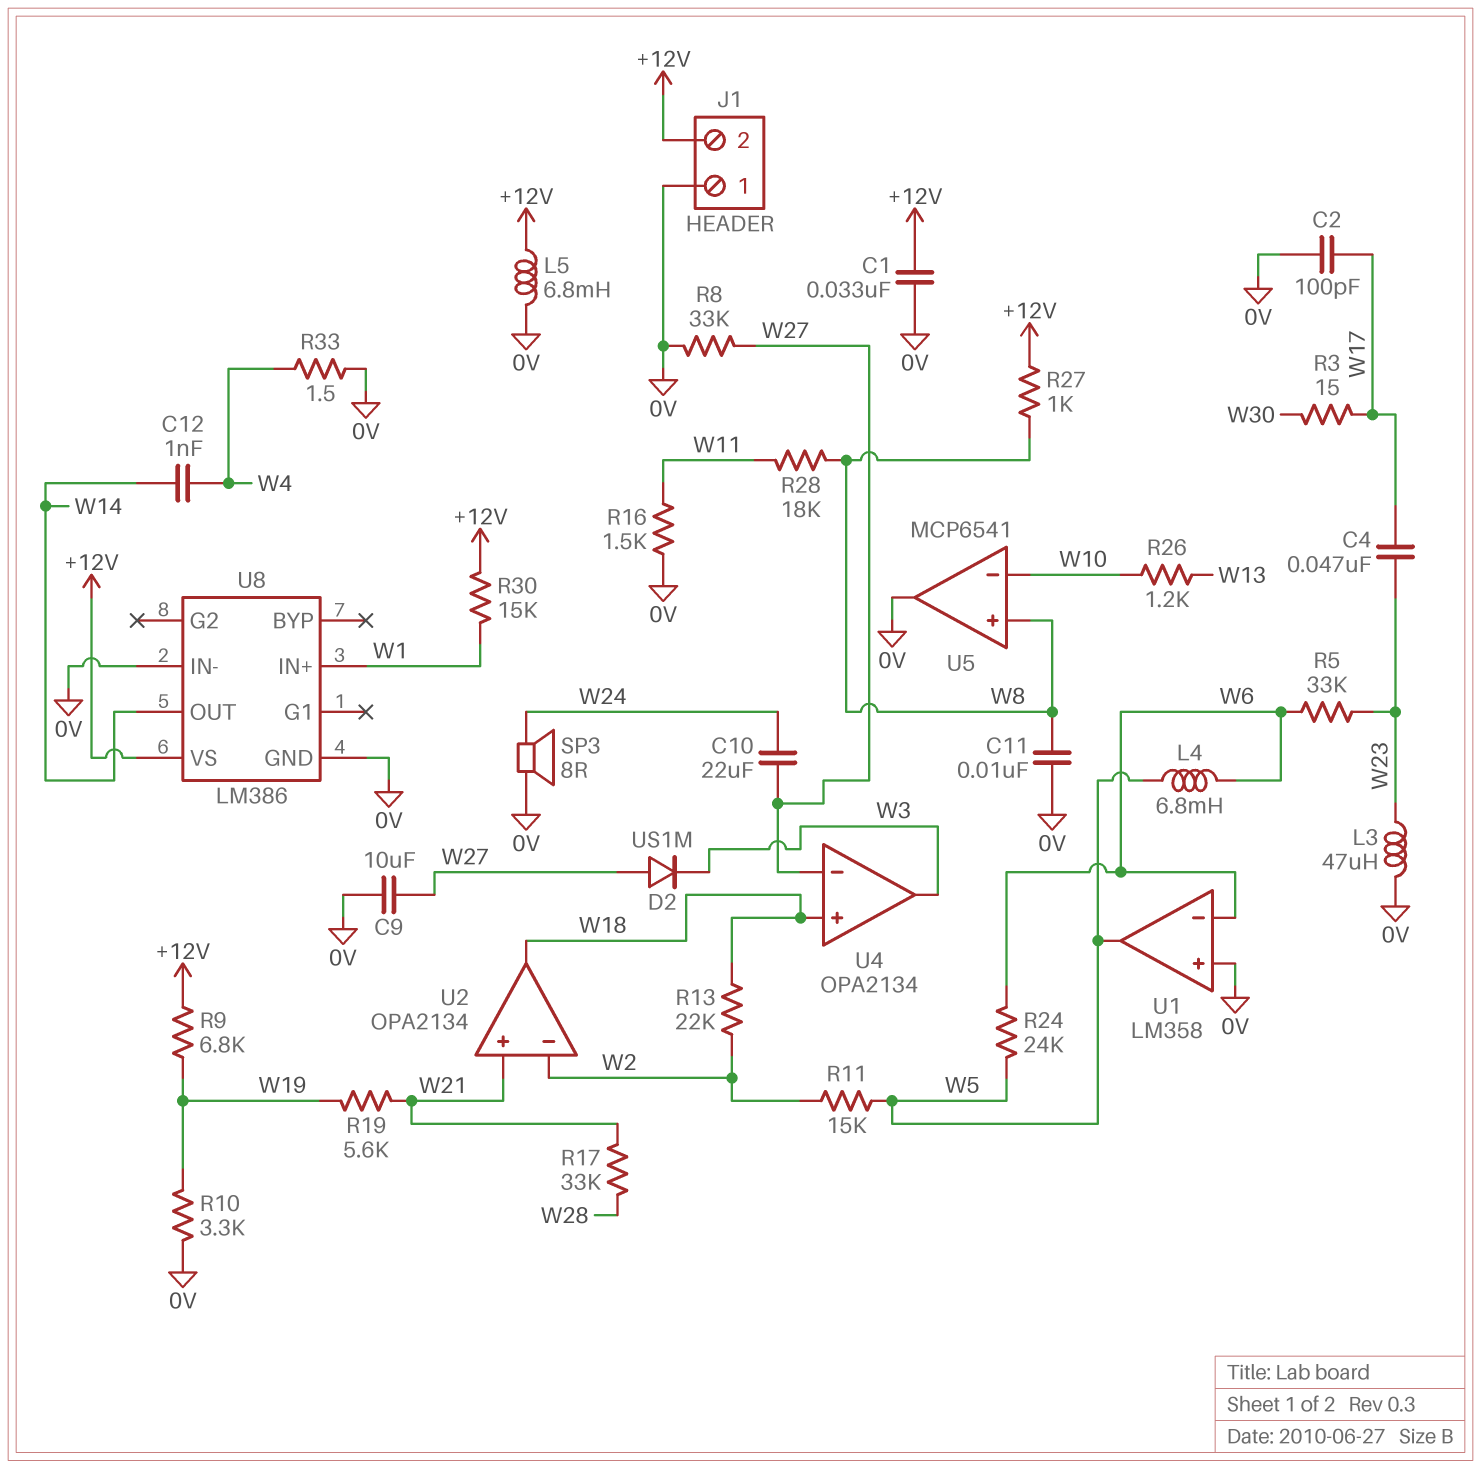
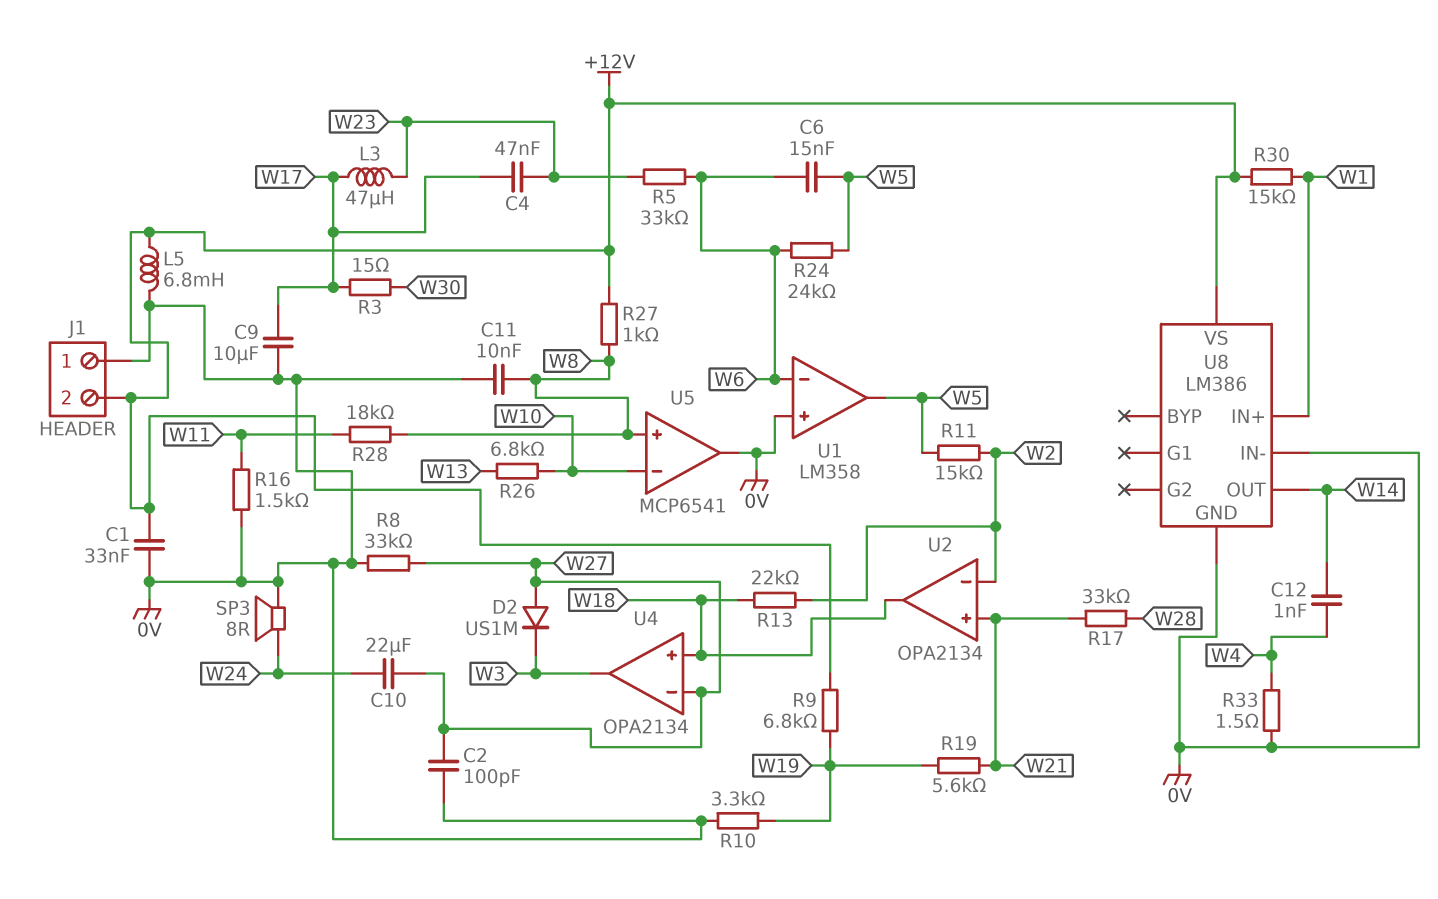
C2: 100pF (0V, W17) -> 100pF (0V, W27)
C6: none -> 15nF (W5, W6)
C9: 10uF (0V, W27) -> 10uF (0V, W17)
L3: 47uH (0V, W23) -> 47uH (W17, W23)
L4: 6.8mH (W5, W6) -> none
R26: 1.2k (W10, W13) -> 6.8k (W10, W13)

